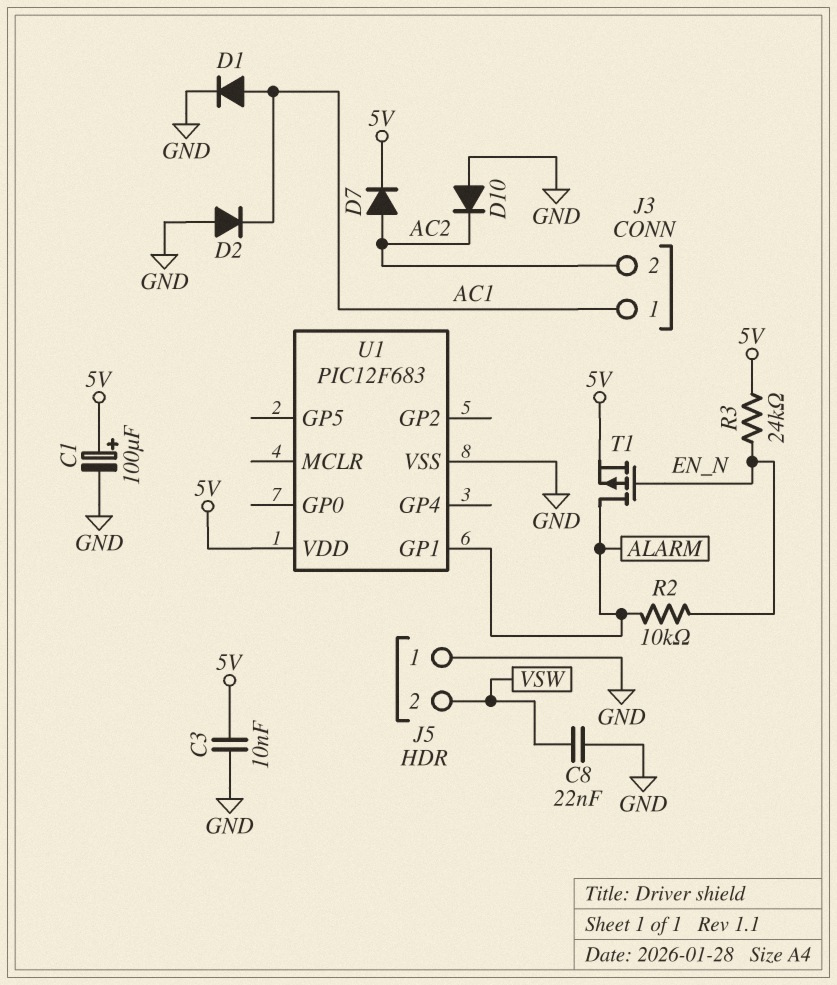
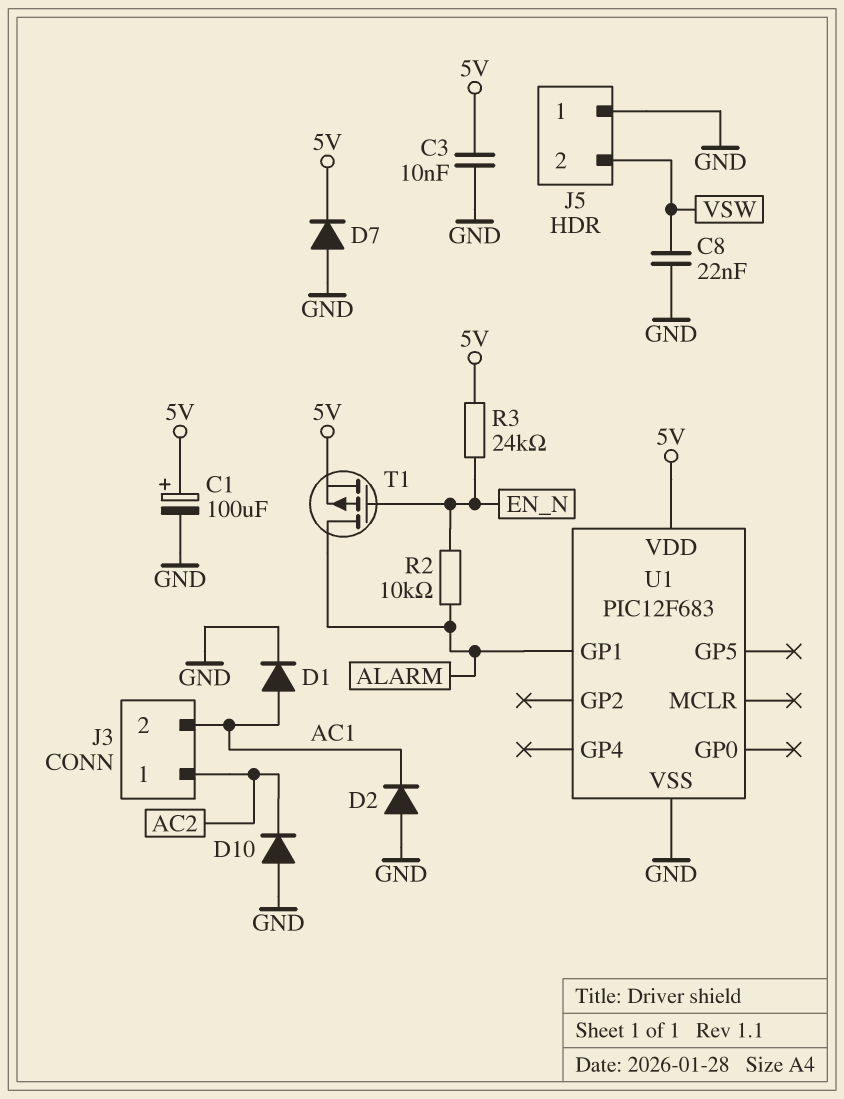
D7: diode (A AC2, K 5V) -> diode (A GND, K 5V)
J3 pin 1: AC1 -> AC2
J3 pin 2: AC2 -> AC1

